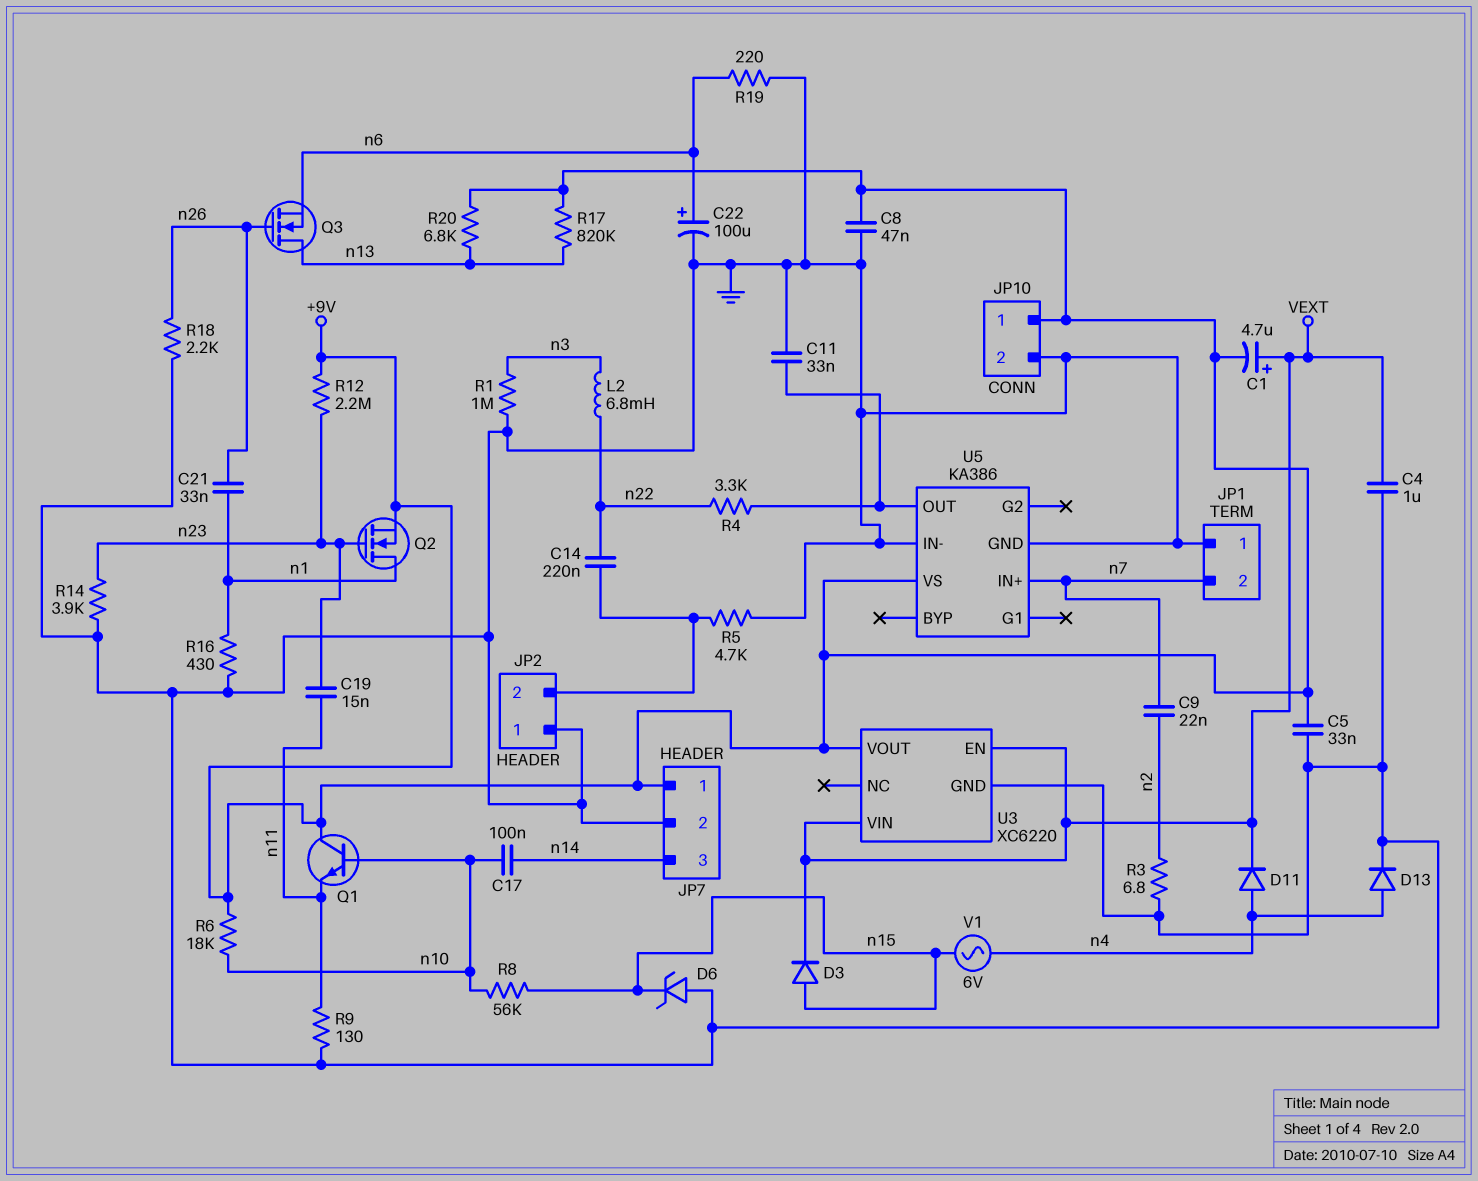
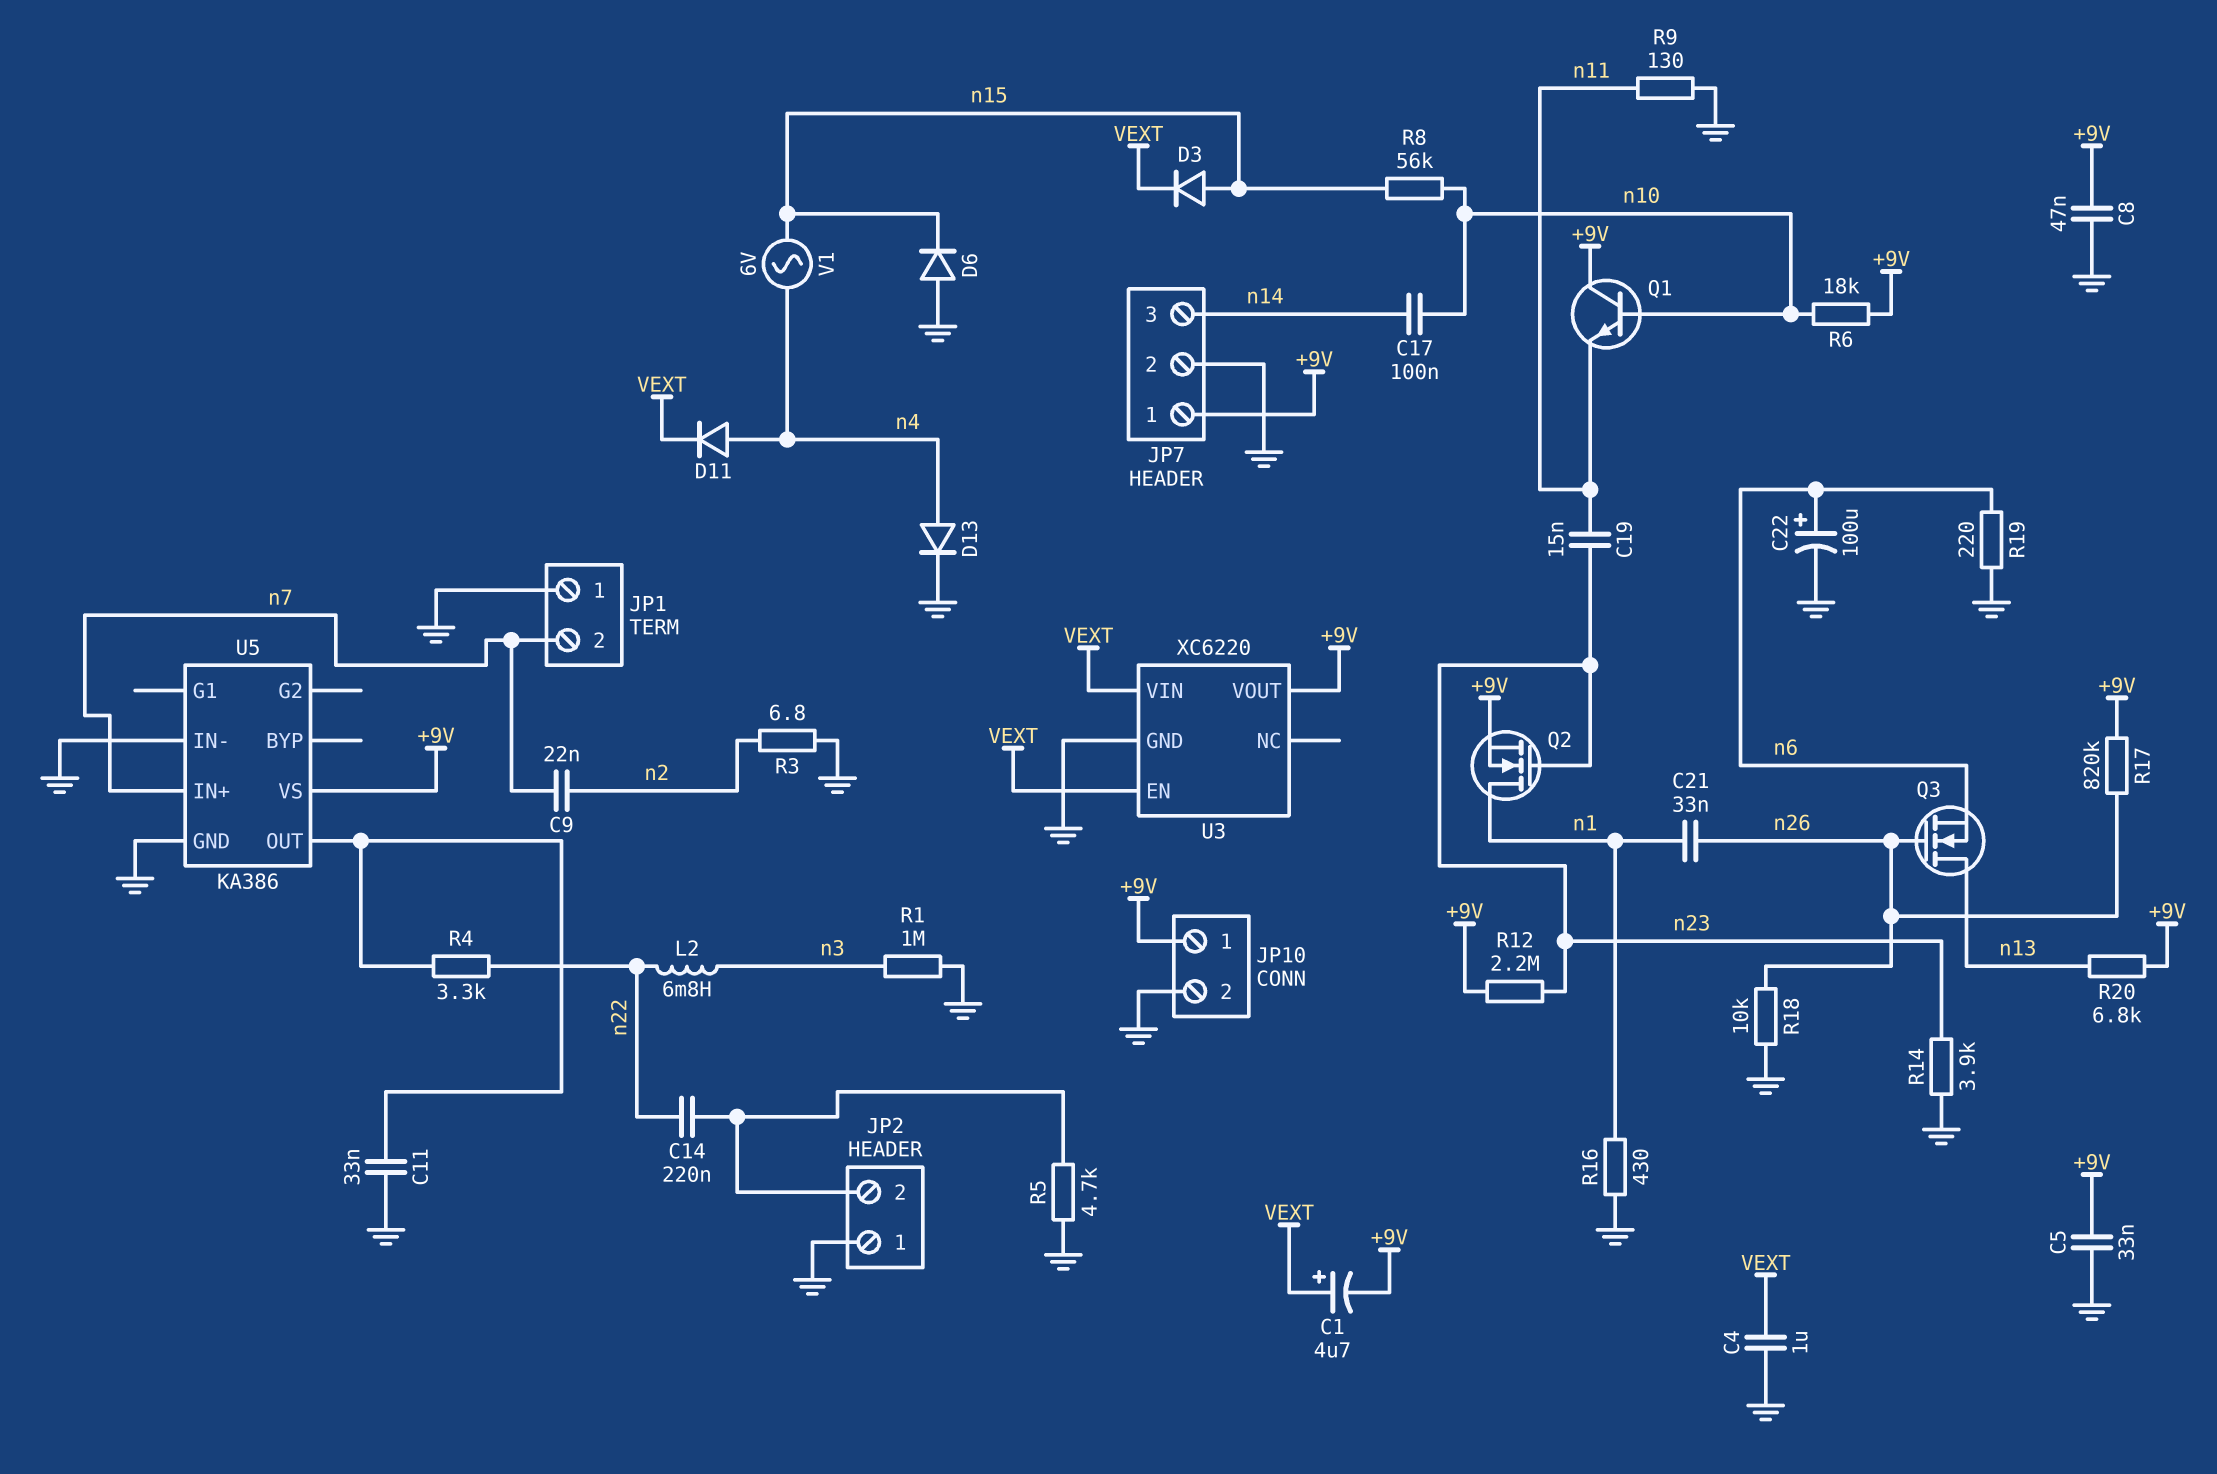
D6: zener (A GND, K n15) -> diode (A GND, K n15)
R17: 820k (+9V, n13) -> 820k (+9V, n26)
R18: 2.2k (GND, n26) -> 10k (GND, n26)

